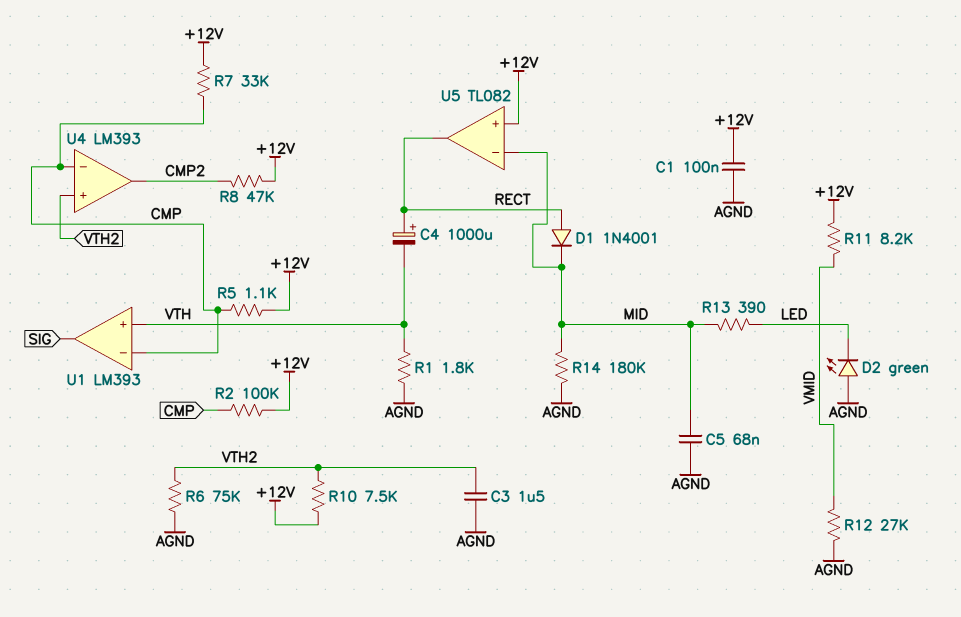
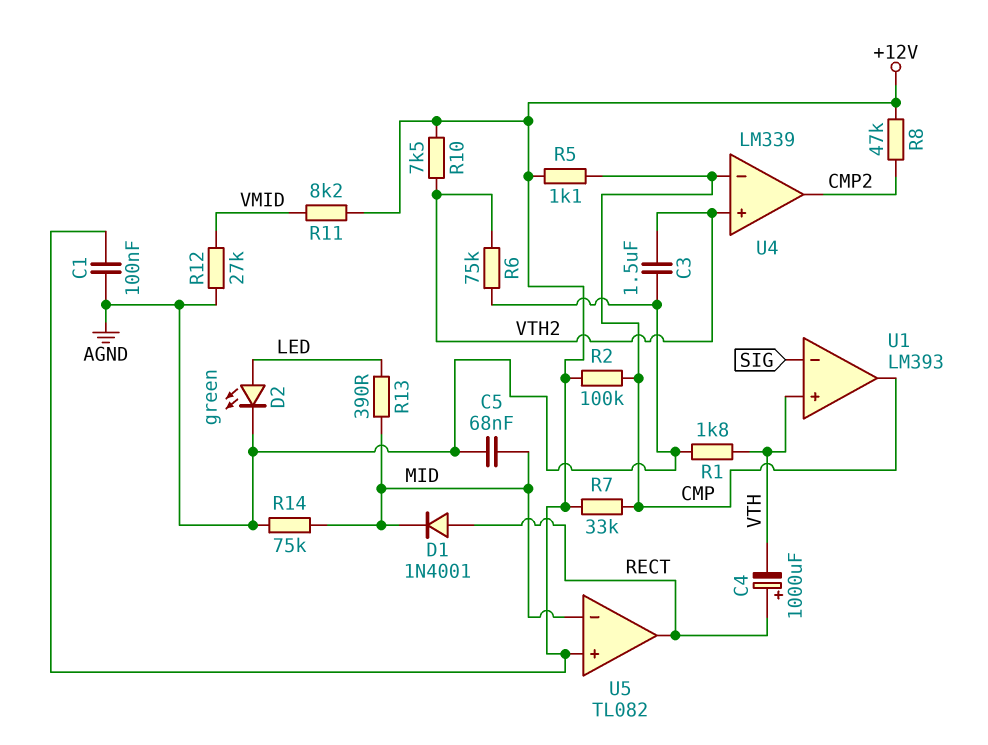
D2: LED green (A AGND, K LED) -> LED green (A LED, K AGND)
R14: 180k (AGND, MID) -> 75k (AGND, MID)
U1 pin in-: CMP -> SIG
U1 pin out: SIG -> CMP
U4: LM393 -> LM339

